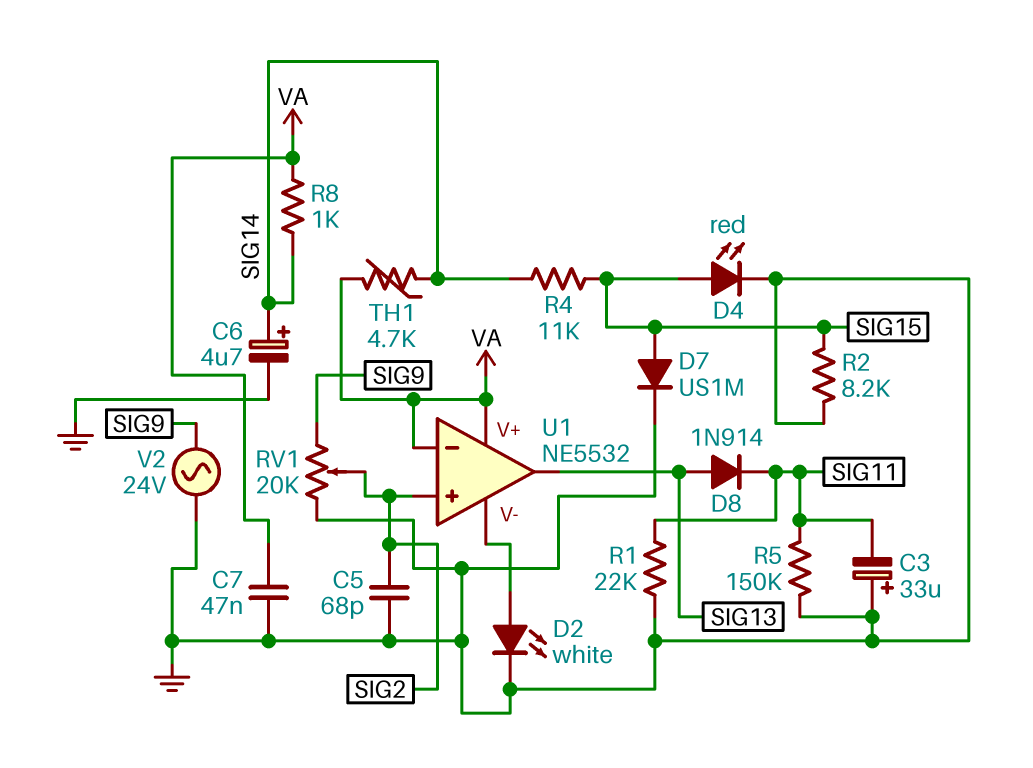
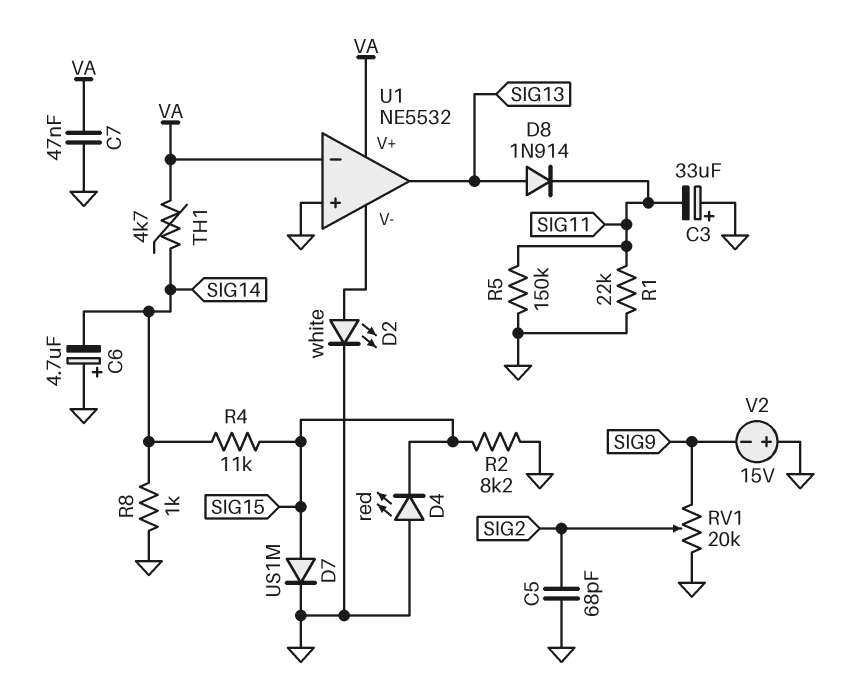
C6: 4.7uF (plus SIG14, minus GND) -> 4.7uF (plus GND, minus SIG14)
D4: LED red (A SIG15, K GND) -> LED red (A GND, K SIG15)
R8: 1k (SIG14, VA) -> 1k (GND, SIG14)
U1 pin in+: SIG2 -> GND
V2: AC 24V (GND, SIG9) -> 15V (plus GND, minus SIG9)

